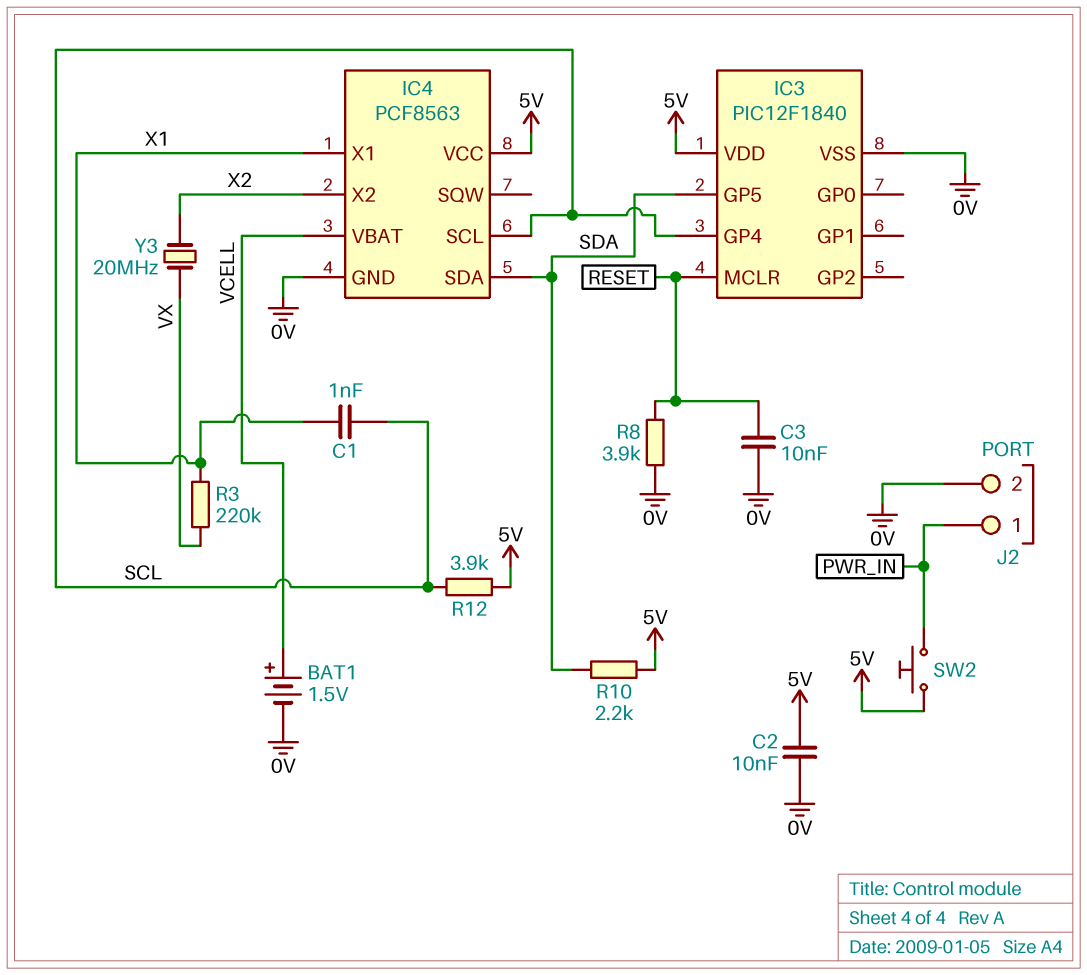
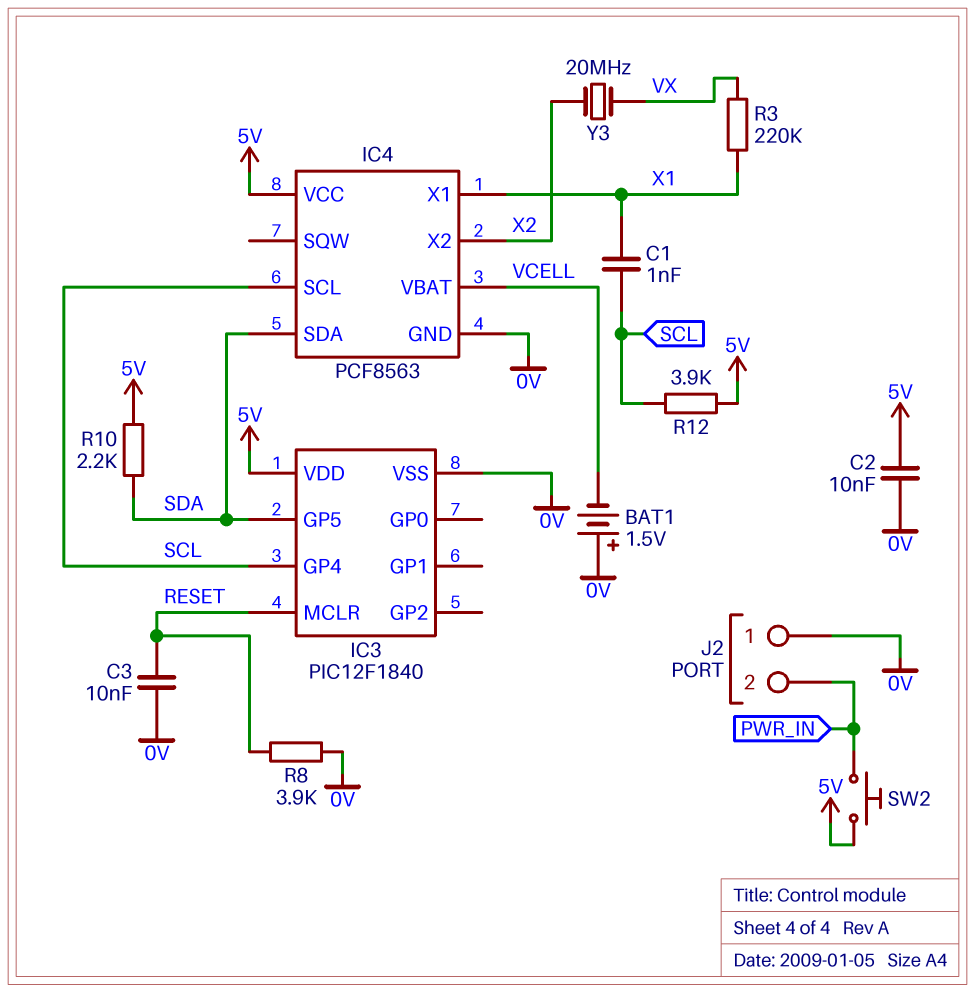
BAT1: 1.5V (plus VCELL, minus 0V) -> 1.5V (plus 0V, minus VCELL)
J2 pin 1: PWR_IN -> 0V
J2 pin 2: 0V -> PWR_IN

